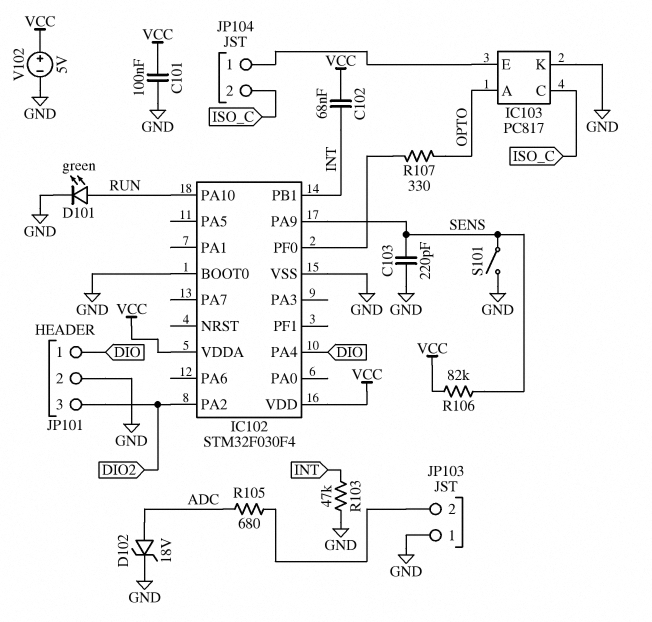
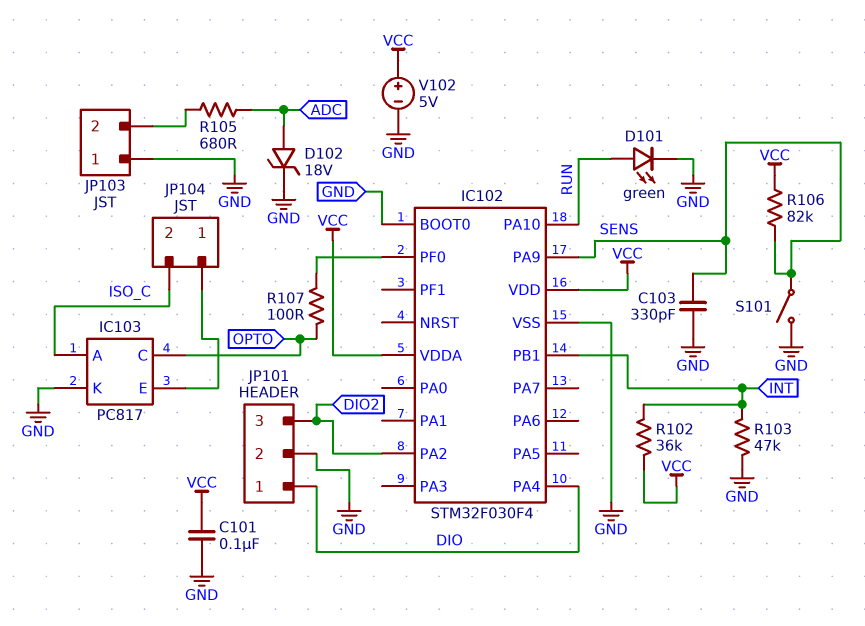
C102: 68nF (INT, VCC) -> none
C103: 220pF (GND, SENS) -> 330pF (GND, SENS)
IC103 pin A: OPTO -> ISO_C
IC103 pin C: ISO_C -> OPTO
R102: none -> 36k (INT, VCC)
R107: 330 (IC102/PF0, OPTO) -> 100 (IC102/PF0, OPTO)

